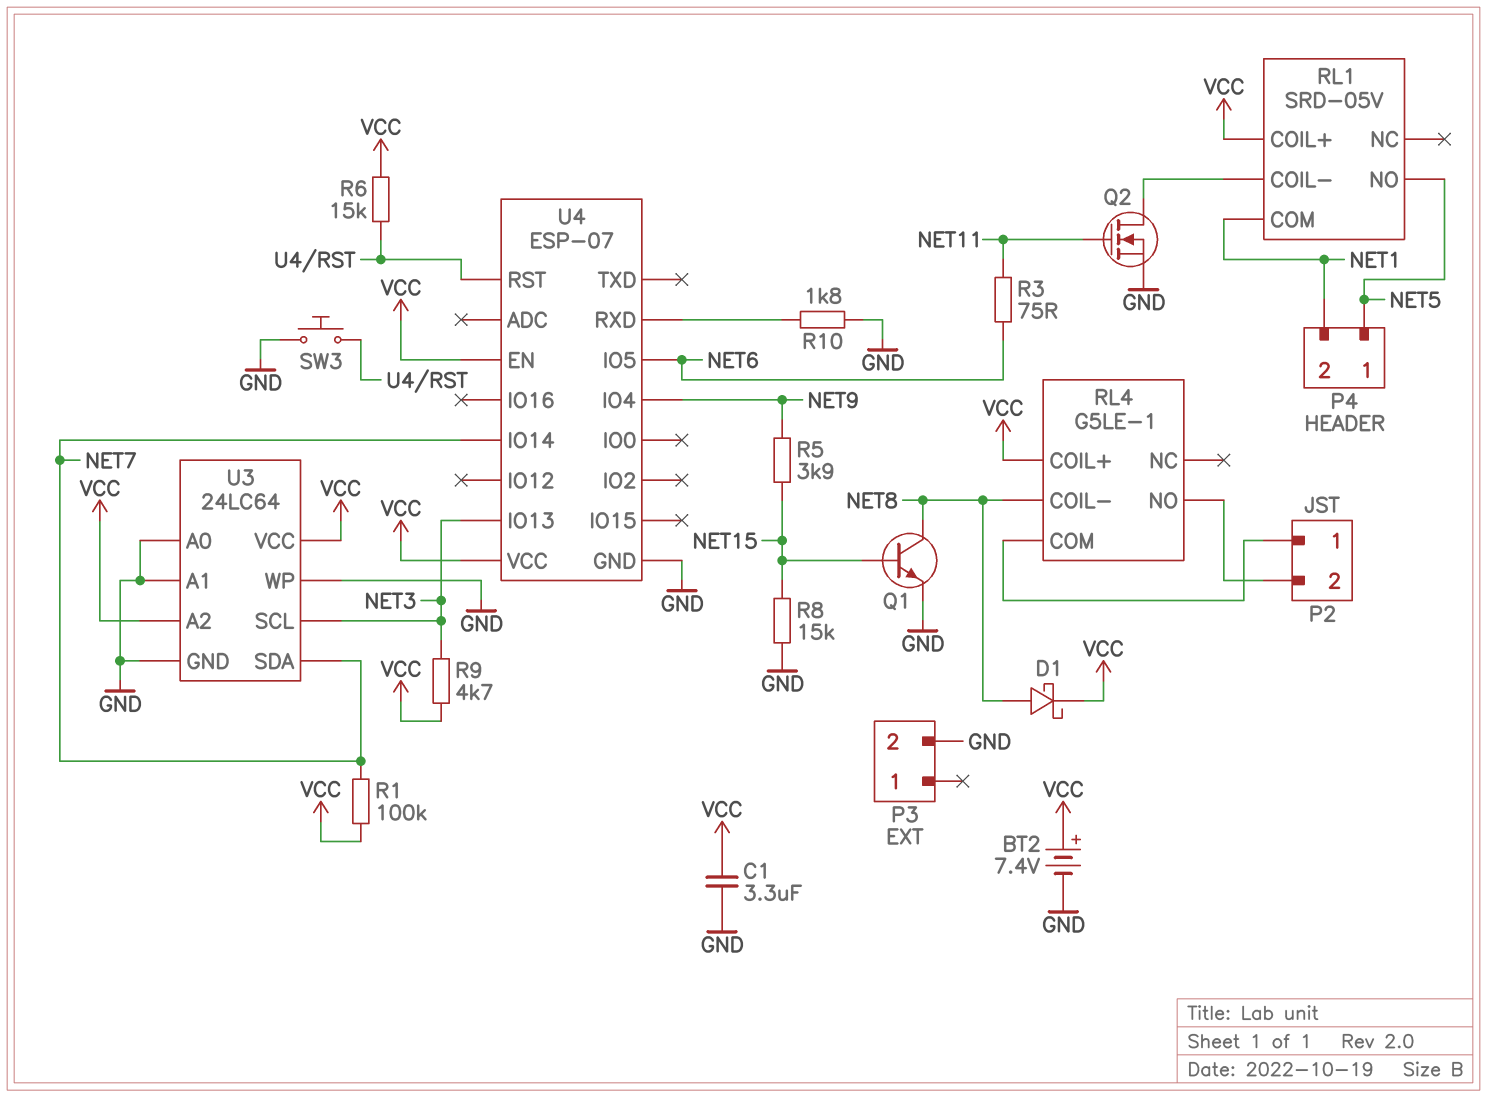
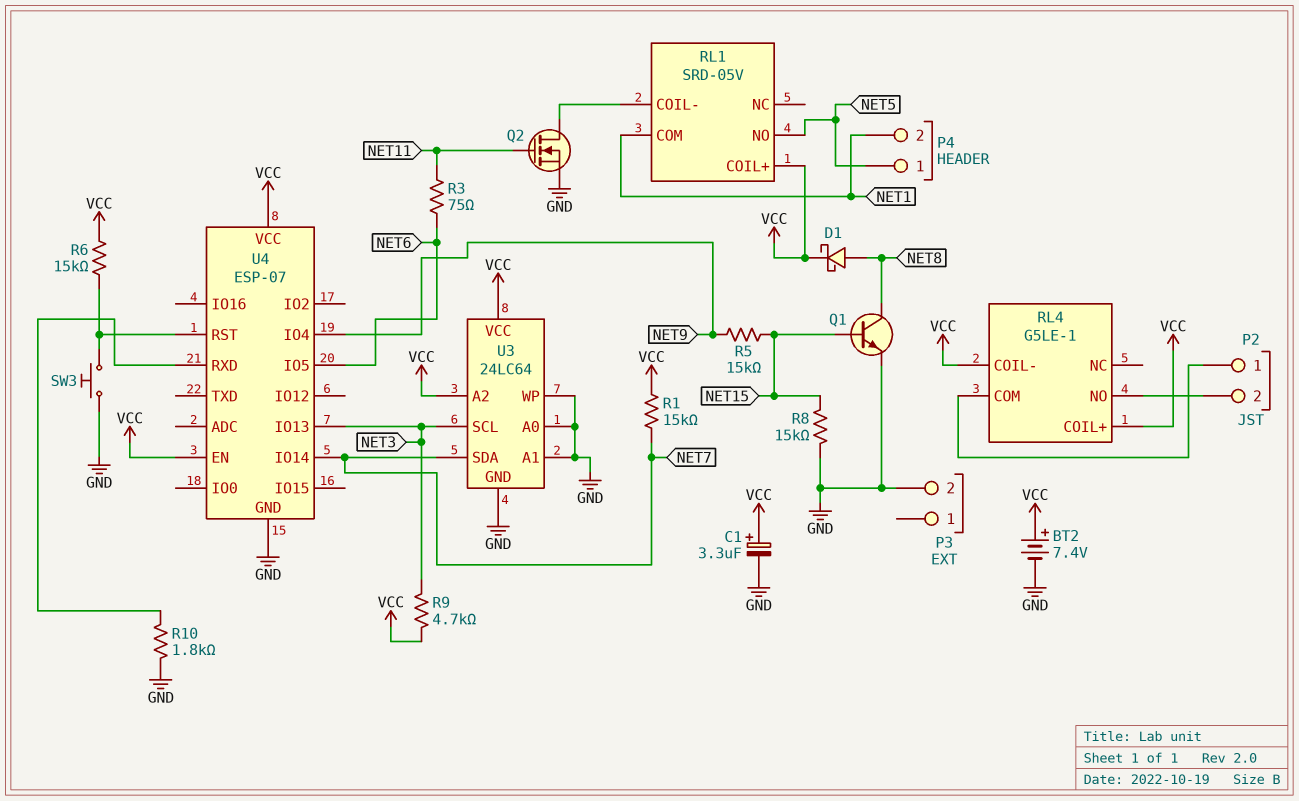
C1: 3.3uF (GND, VCC) -> 3.3uF (plus VCC, minus GND)
R1: 100k (NET7, VCC) -> 15k (NET7, VCC)
R5: 3.9k (NET9, NET15) -> 15k (NET9, NET15)
RL4 pin COIL-: NET8 -> VCC

